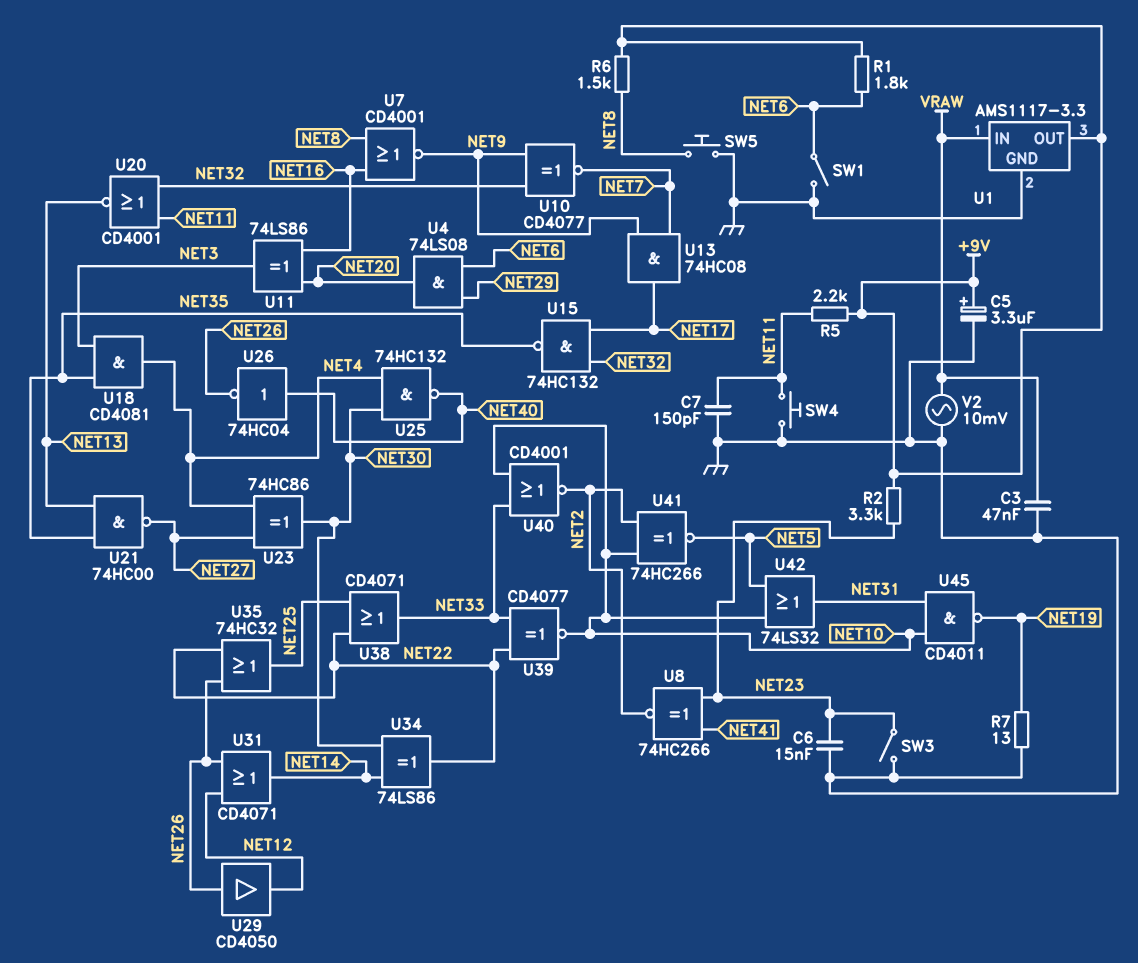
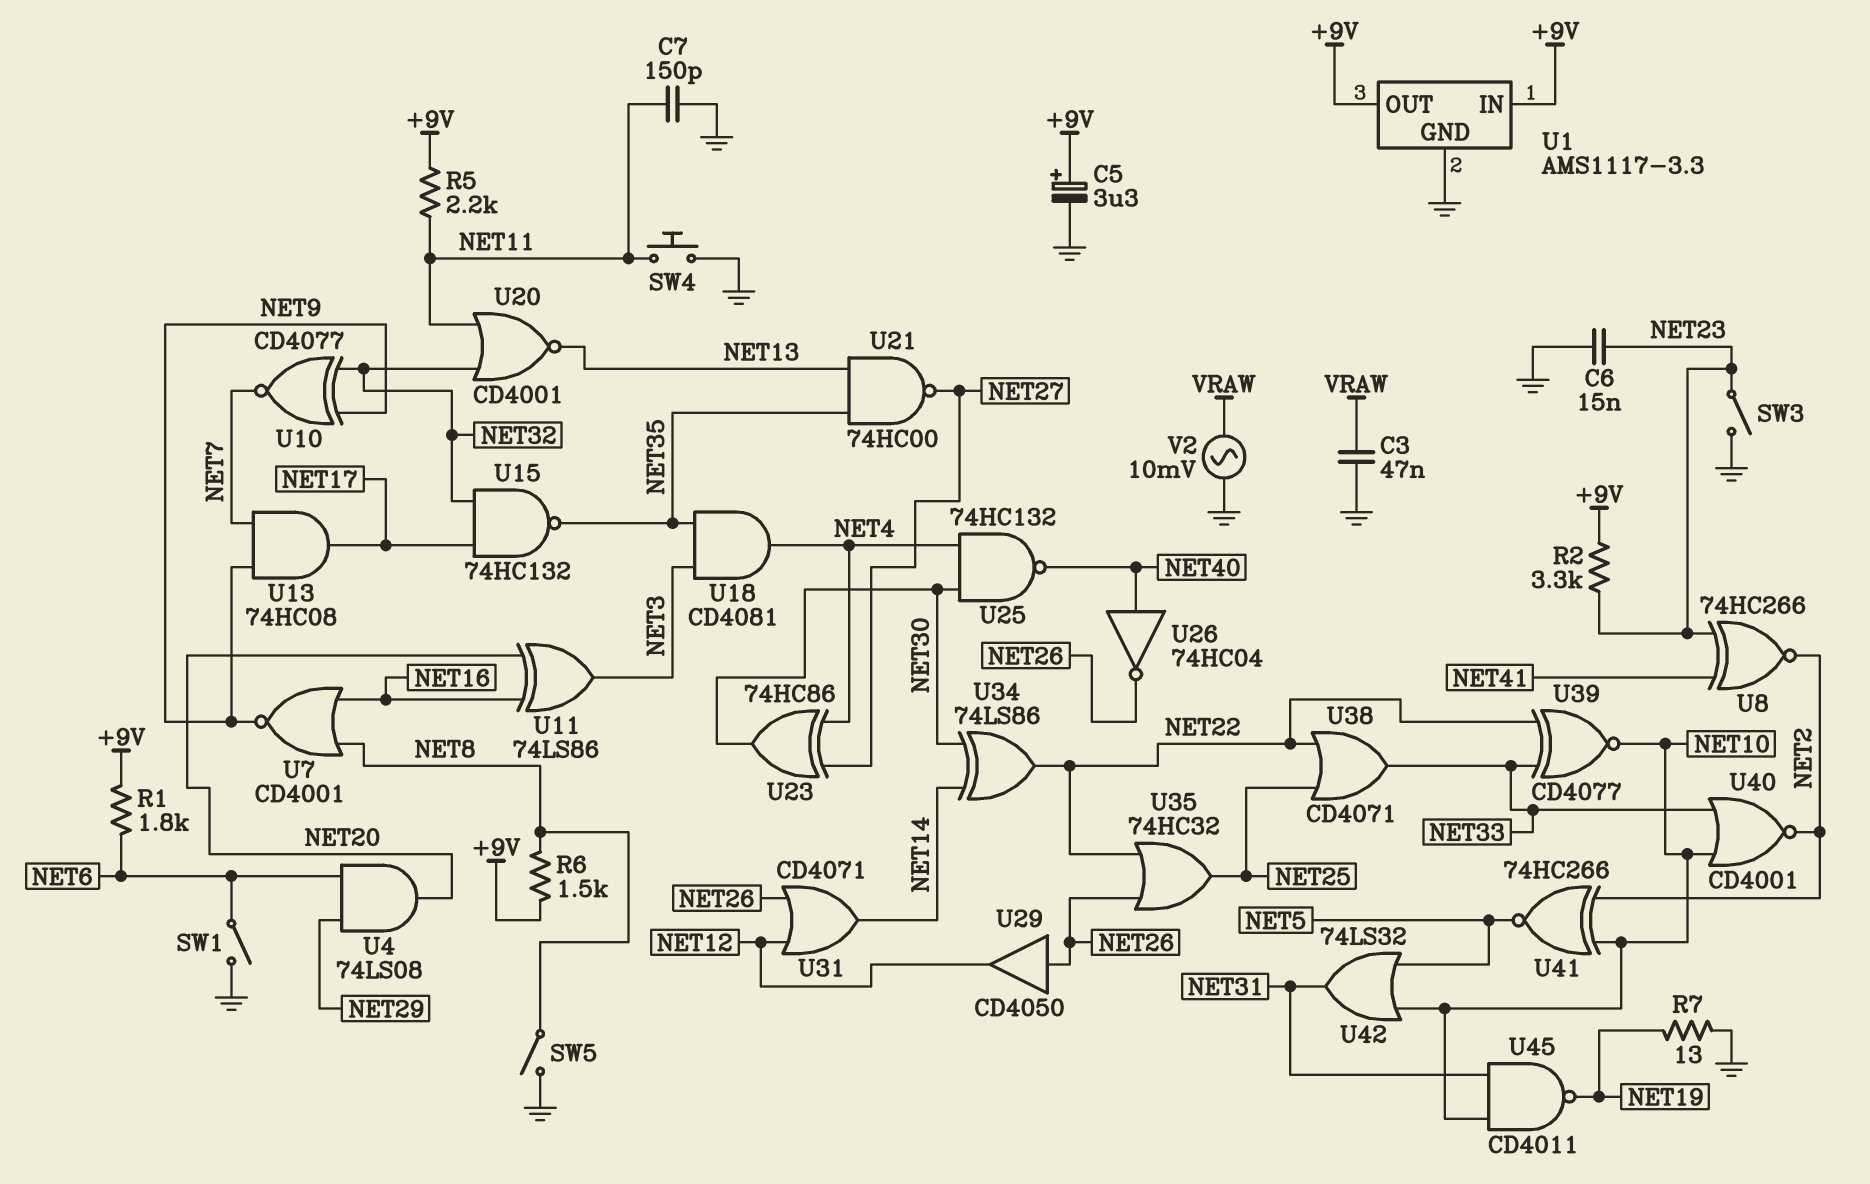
SW5: button (GND, NET8) -> switch (GND, NET8)
U1 pin IN: VRAW -> +9V

